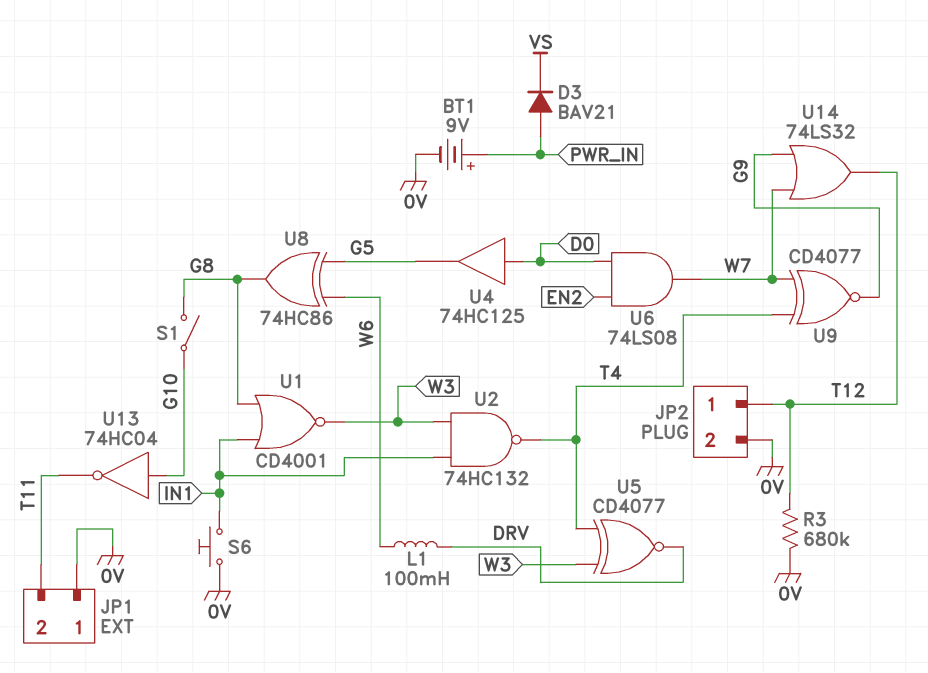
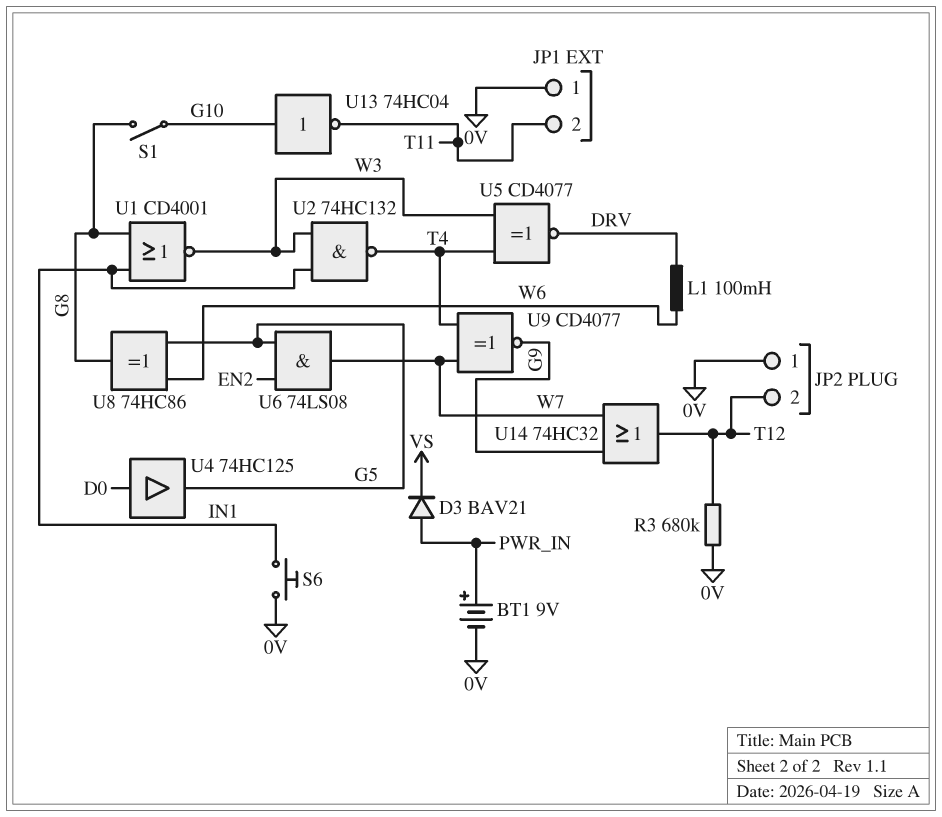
JP2 pin 1: T12 -> 0V
JP2 pin 2: 0V -> T12
U6: AND 74LS08 (in D0, in EN2, out W7) -> AND 74LS08 (in EN2, in G5, out W7)
U14: OR 74LS32 (in G9, in W7, out T12) -> OR 74HC32 (in G9, in W7, out T12)

